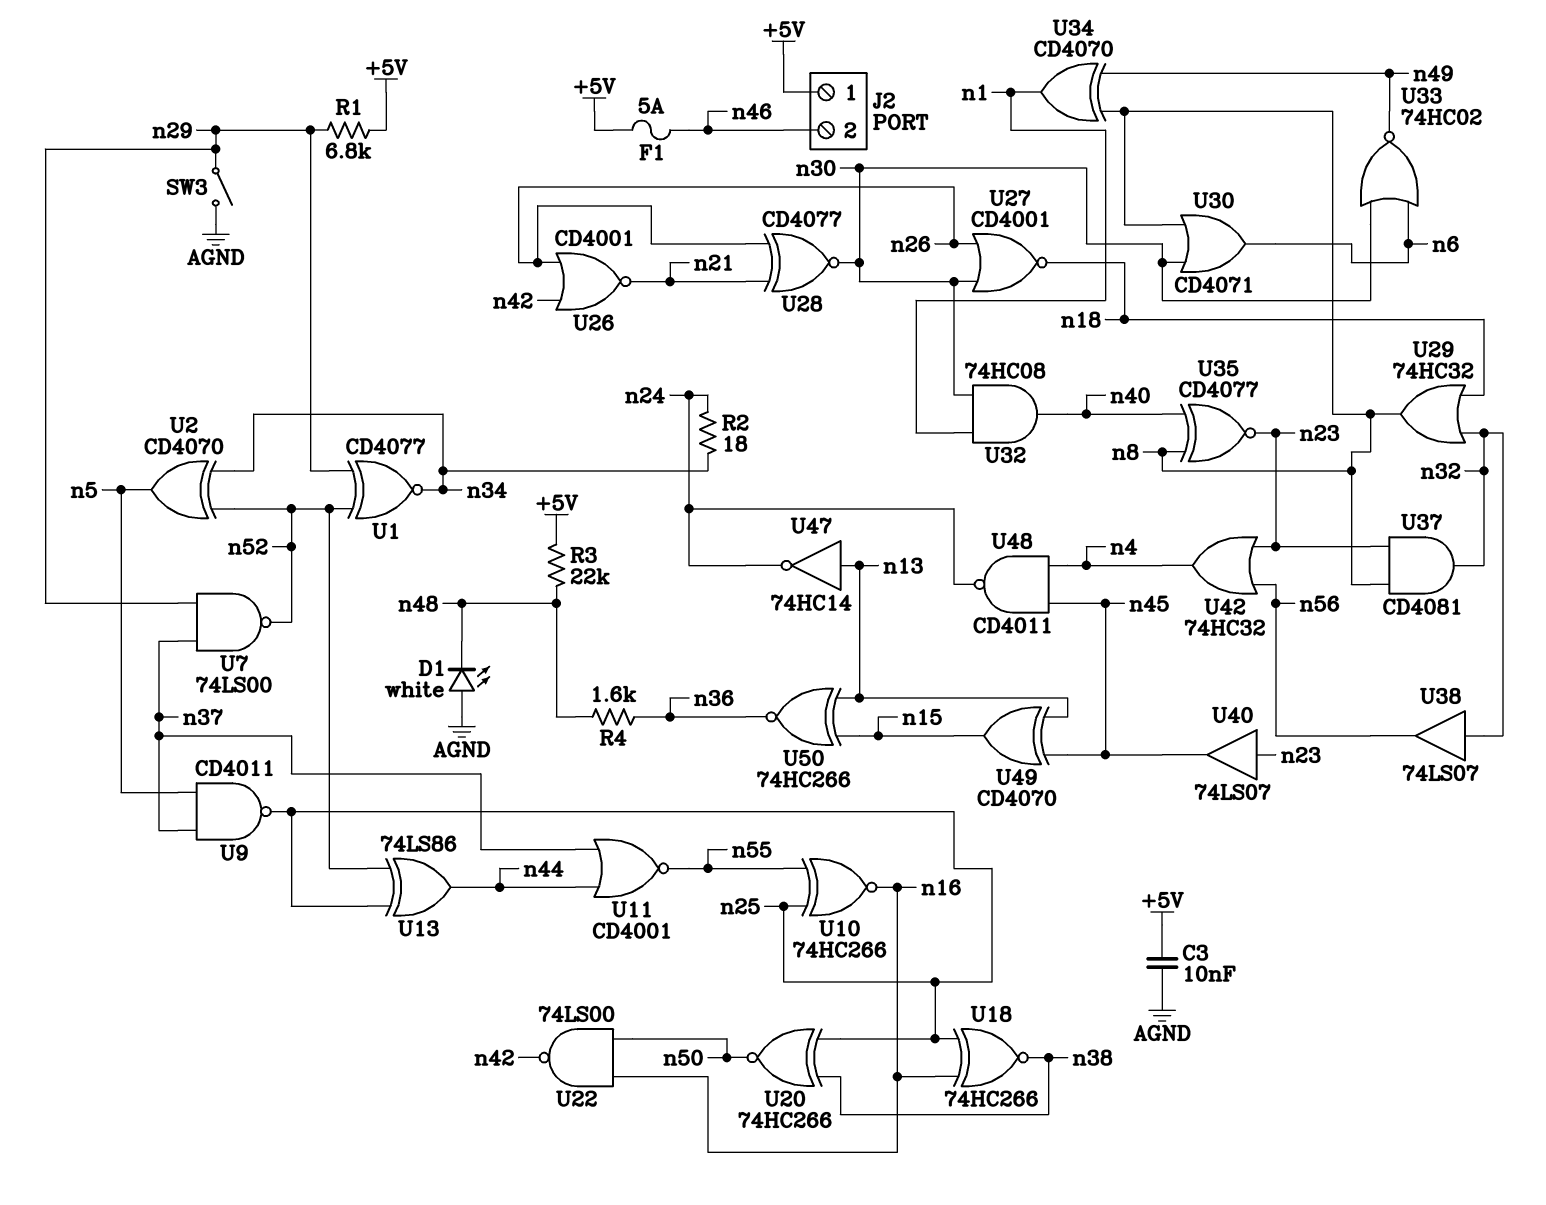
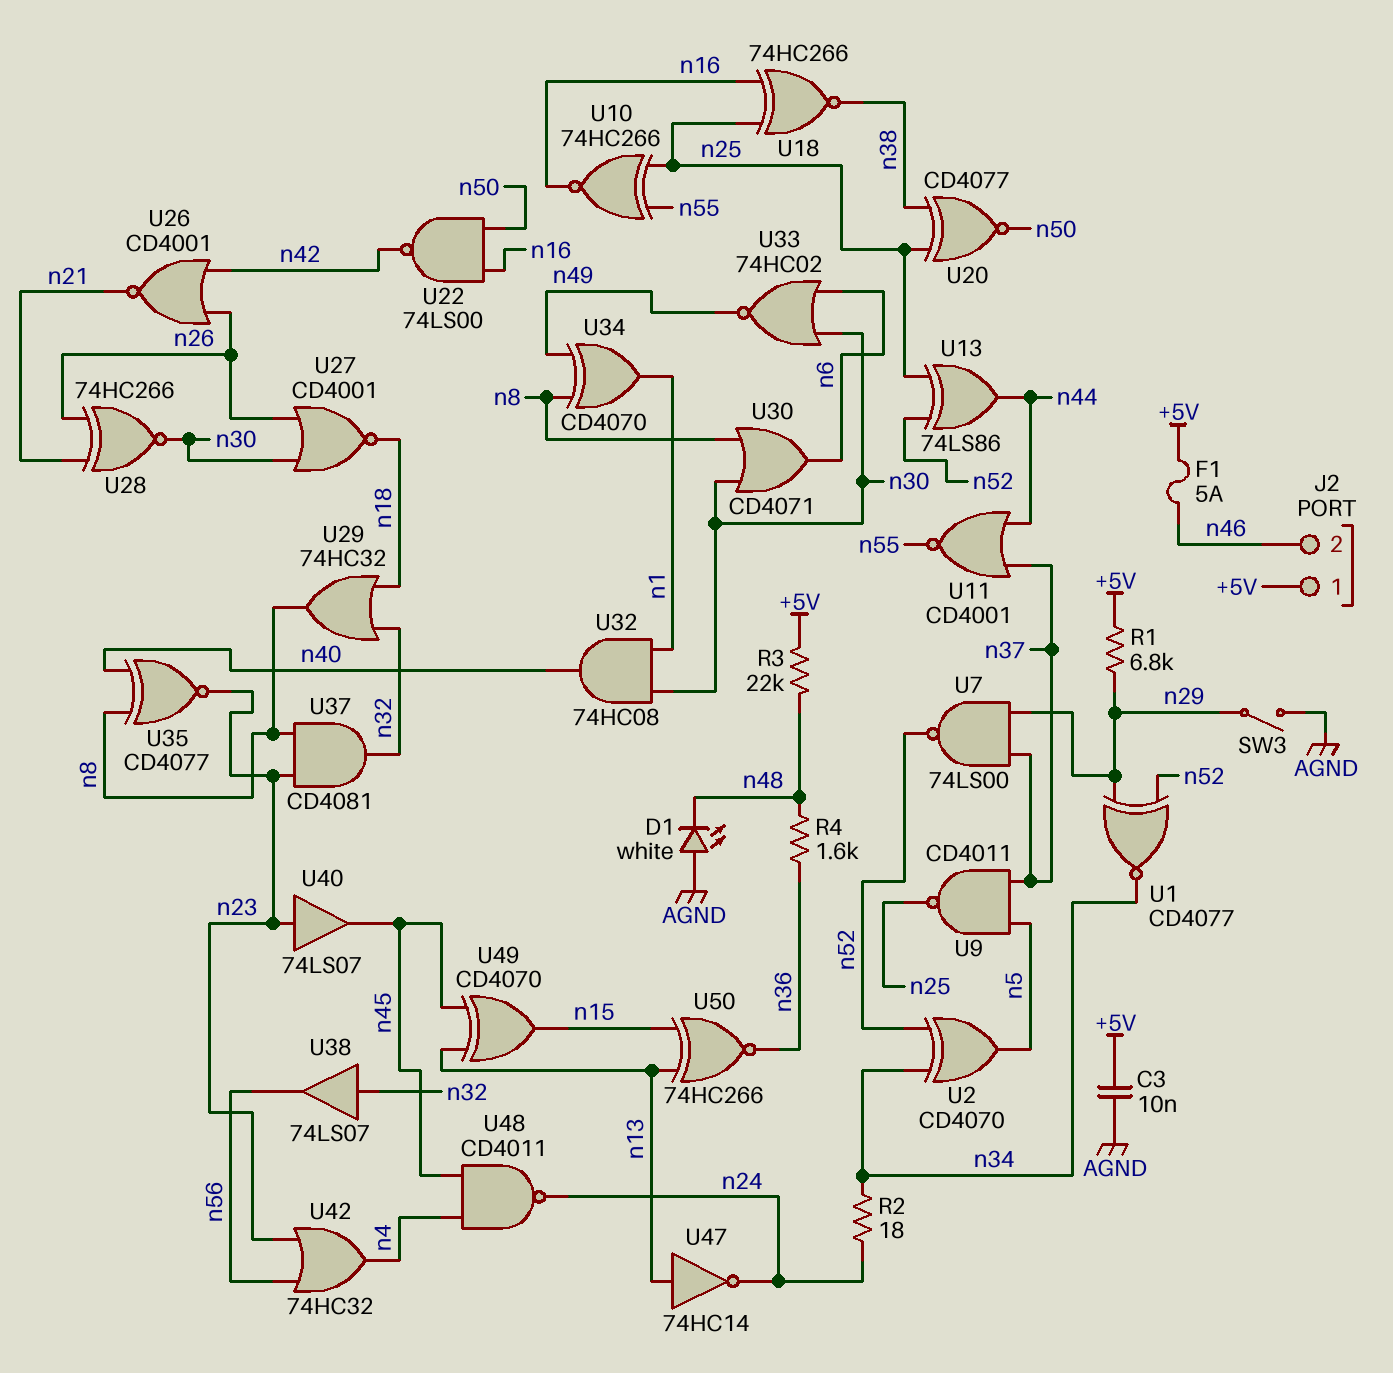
U20: XNOR 74HC266 (in n25, in n38, out n50) -> XNOR CD4077 (in n25, in n38, out n50)
U28: XNOR CD4077 (in n21, in n26, out n30) -> XNOR 74HC266 (in n21, in n26, out n30)

